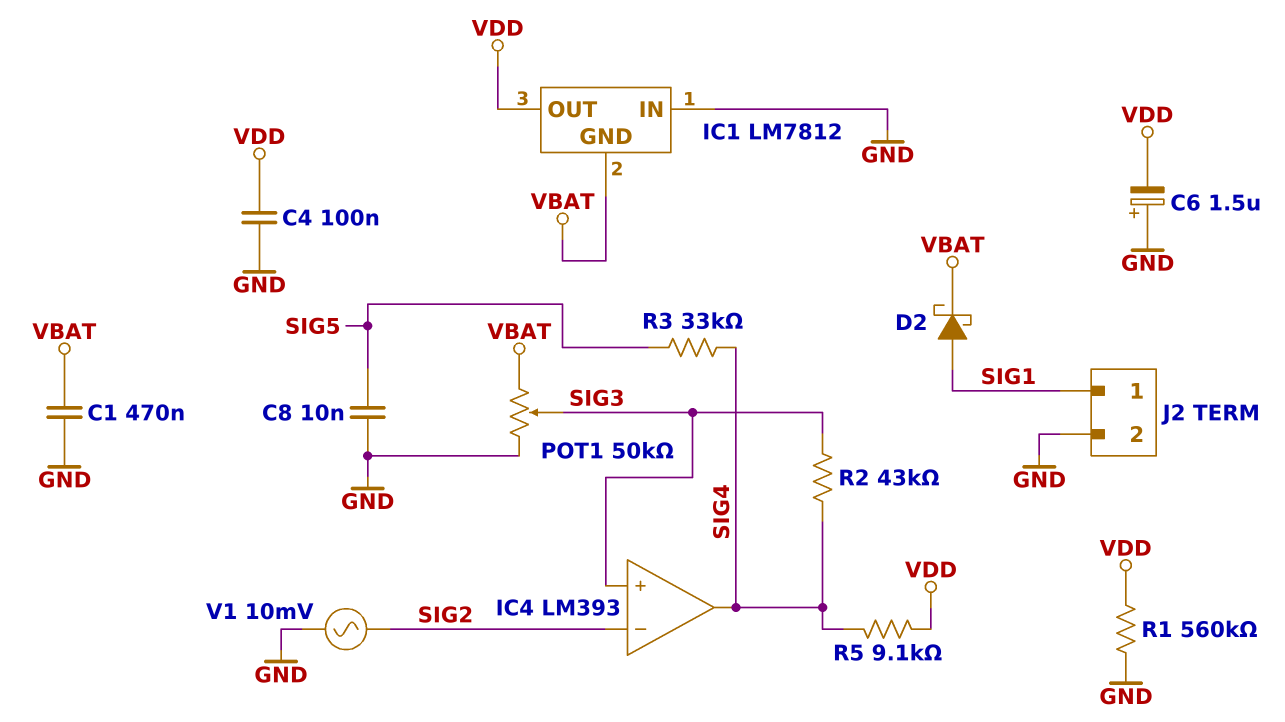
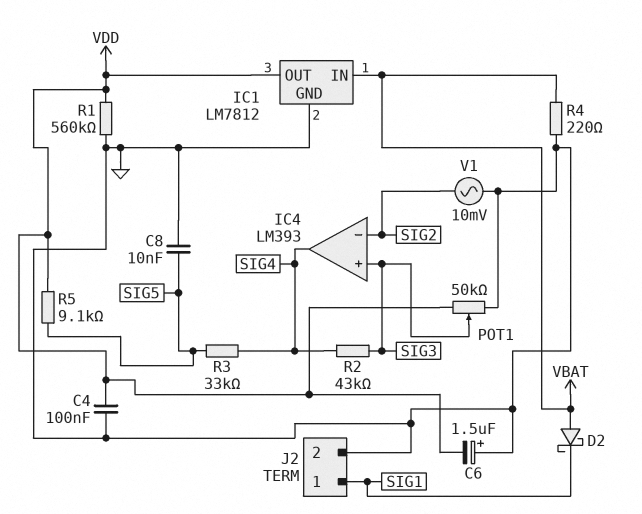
C1: 470nF (GND, VBAT) -> none
D2: schottky (A SIG1, K VBAT) -> schottky (A VBAT, K SIG1)
IC1 pin GND: VBAT -> GND
IC1 pin IN: GND -> VBAT
POT1: 50k (GND, VBAT, wiper SIG3) -> 50k (GND, VDD, wiper SIG3)
R4: none -> 220 (GND, VBAT)
R5: 9.1k (SIG4, VDD) -> 9.1k (SIG5, VDD)

